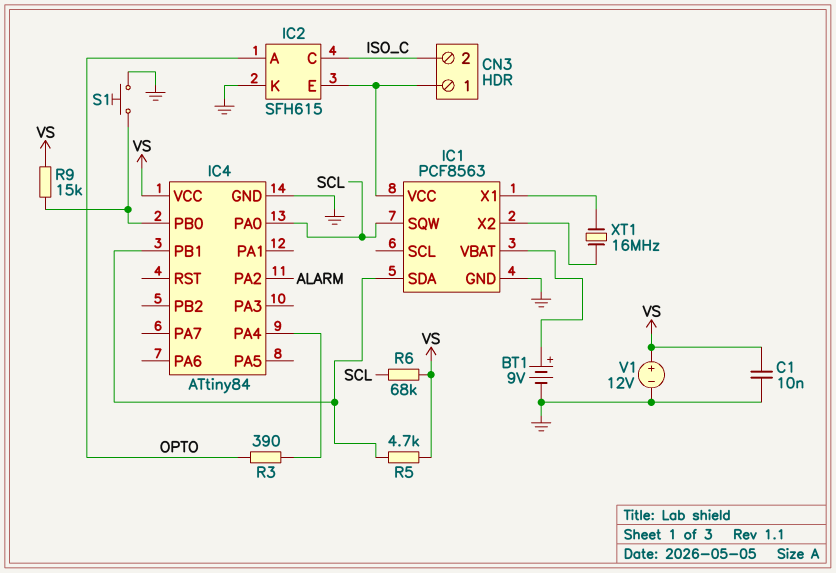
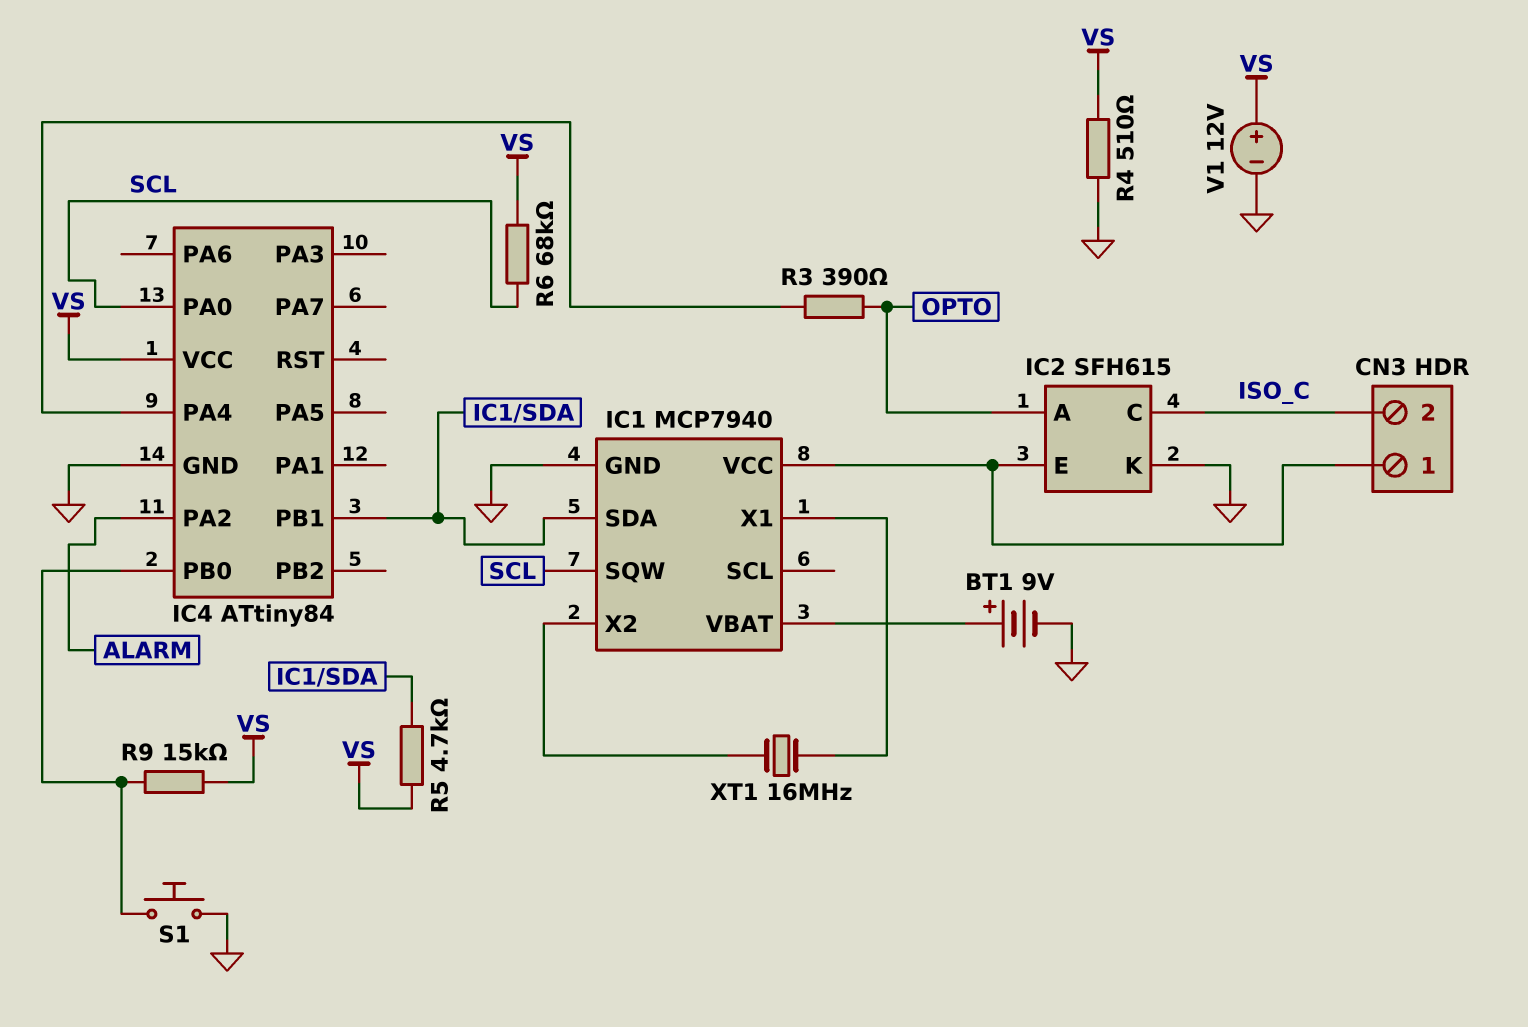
C1: 10nF (GND, VS) -> none
IC1: PCF8563 -> MCP7940
R4: none -> 510 (GND, VS)

